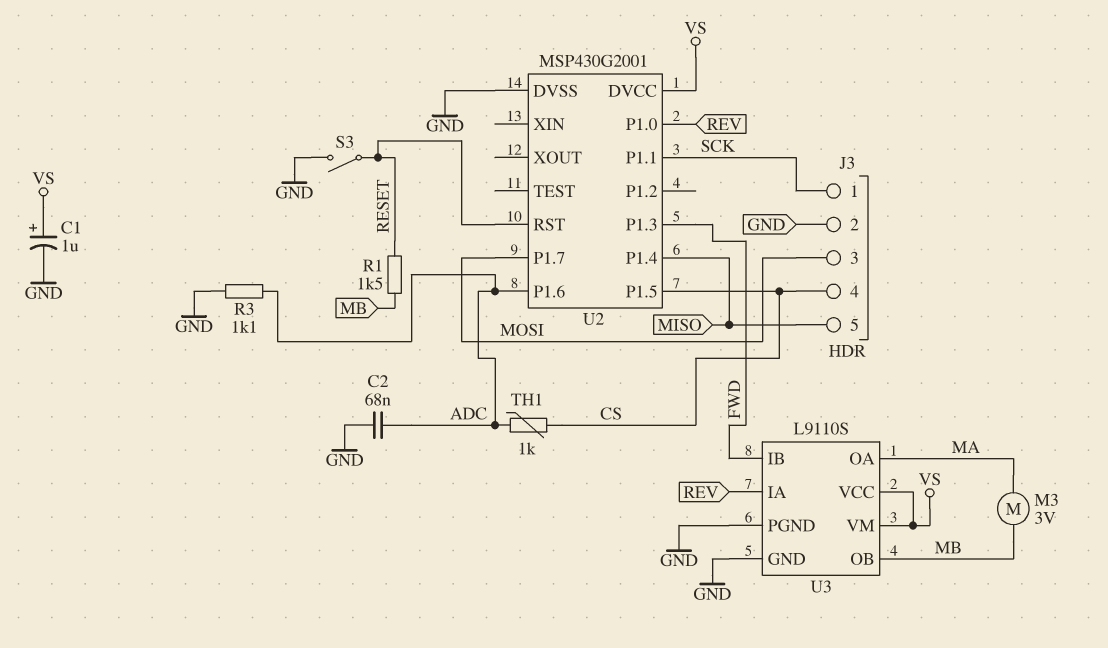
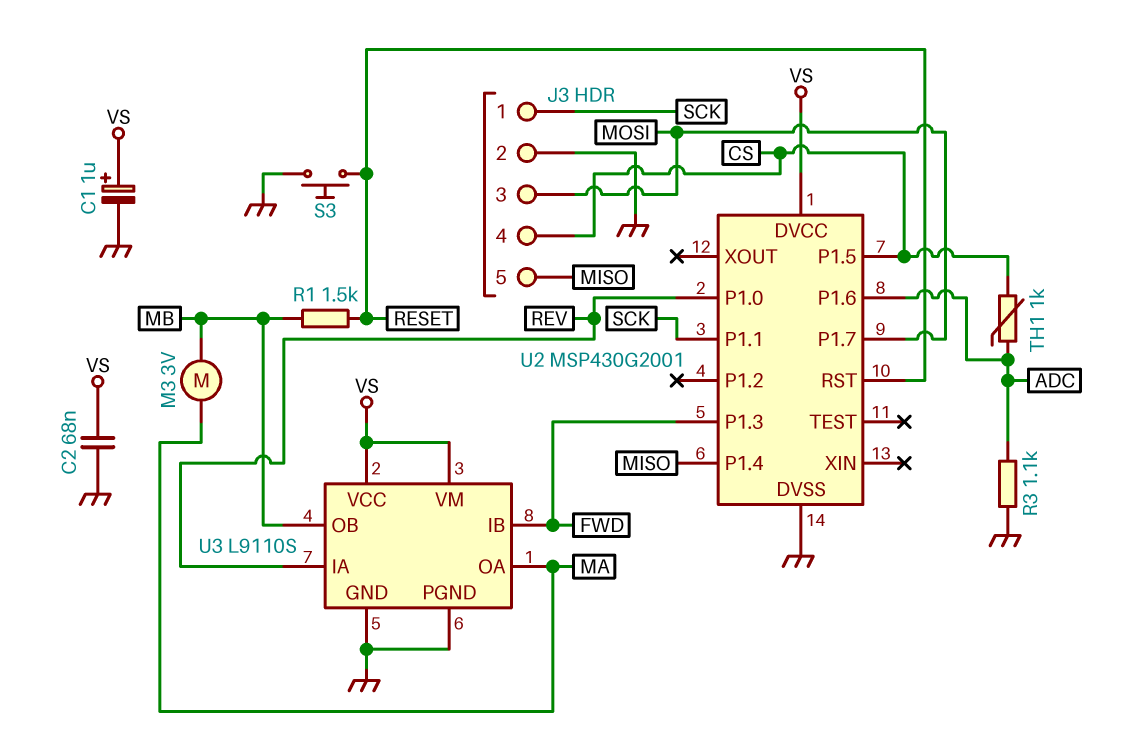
C2: 68nF (ADC, GND) -> 68nF (GND, VS)
S3: switch (GND, RESET) -> button (GND, RESET)

